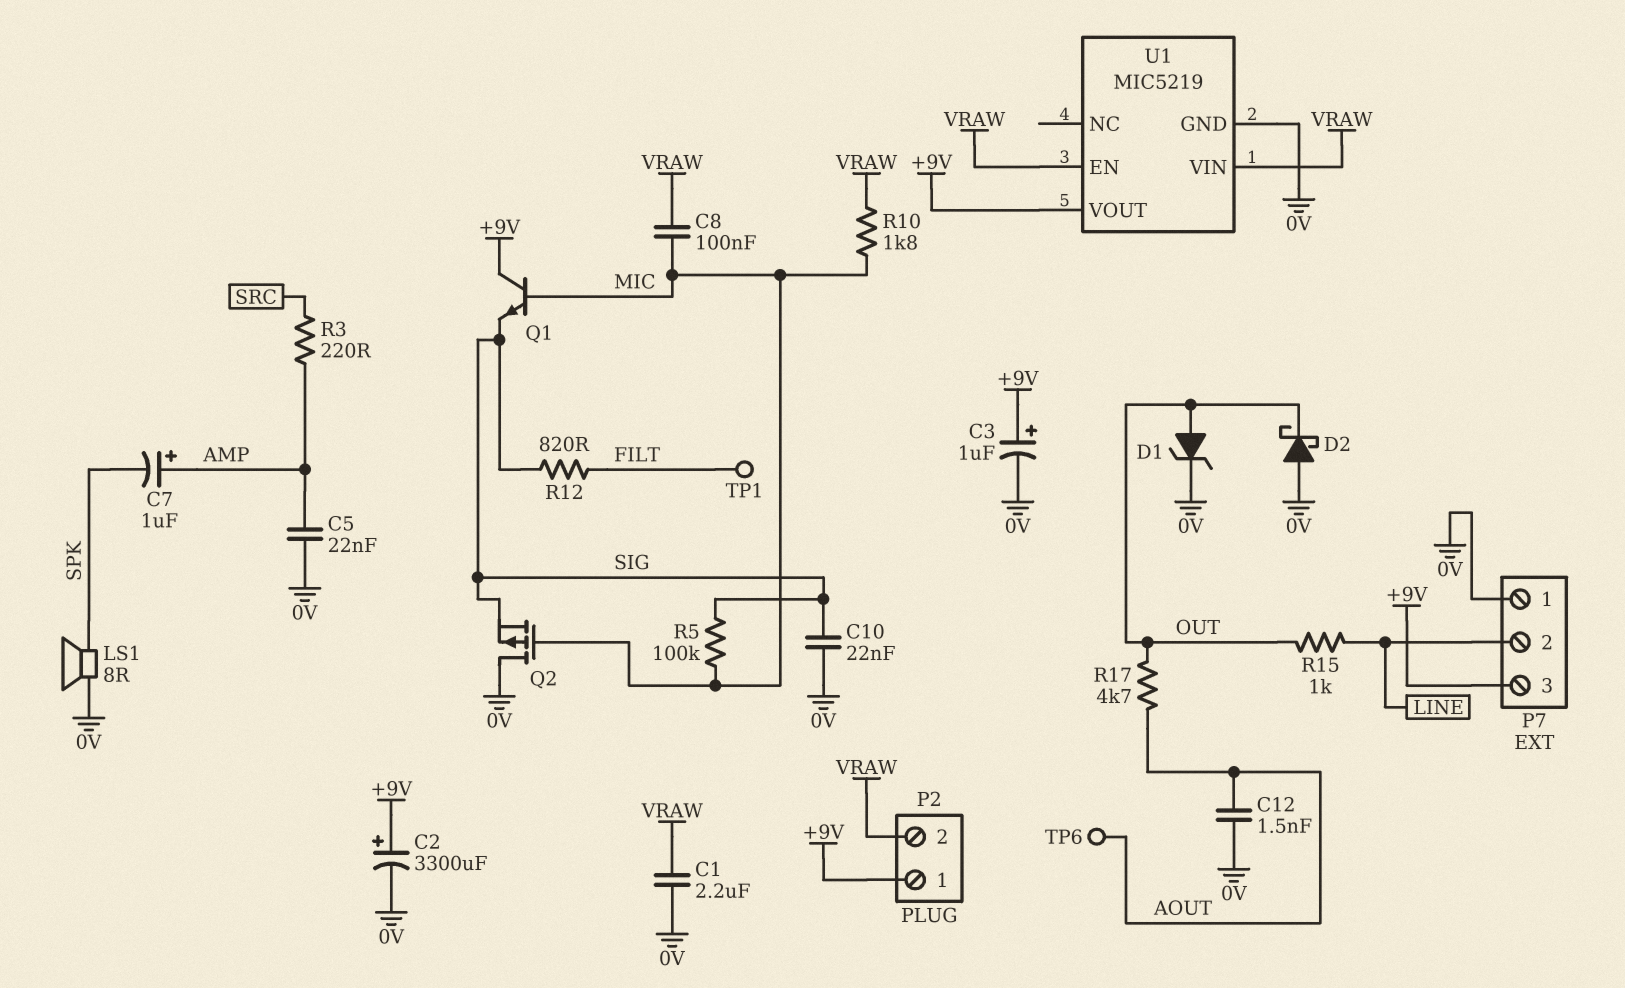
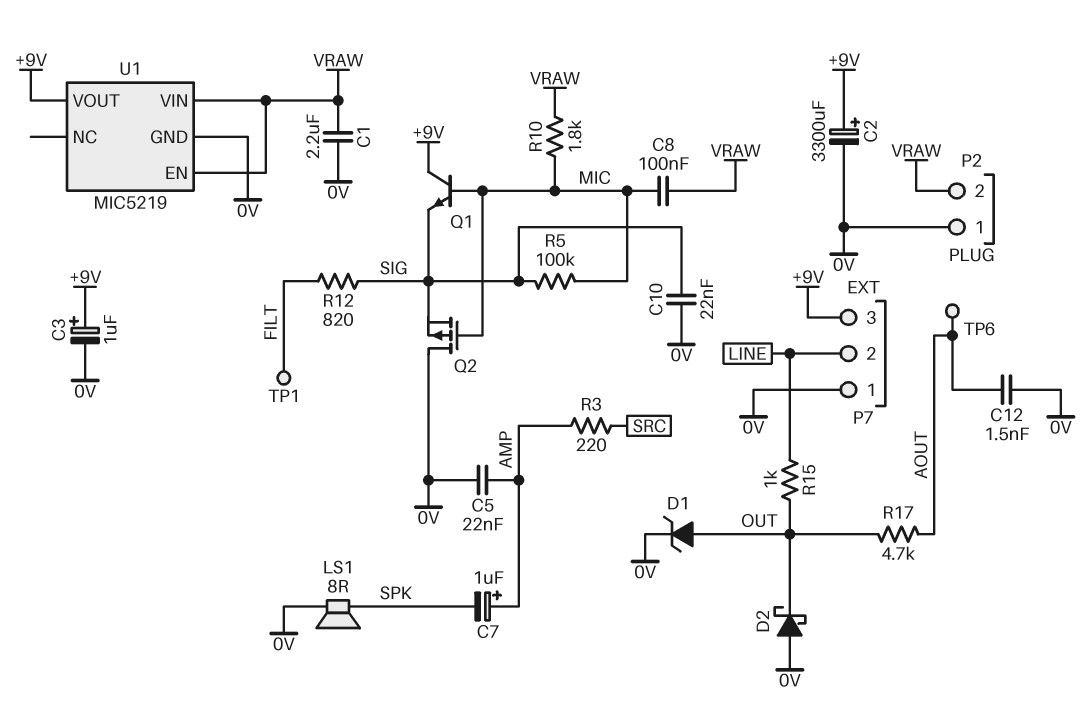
P2 pin 1: +9V -> 0V

